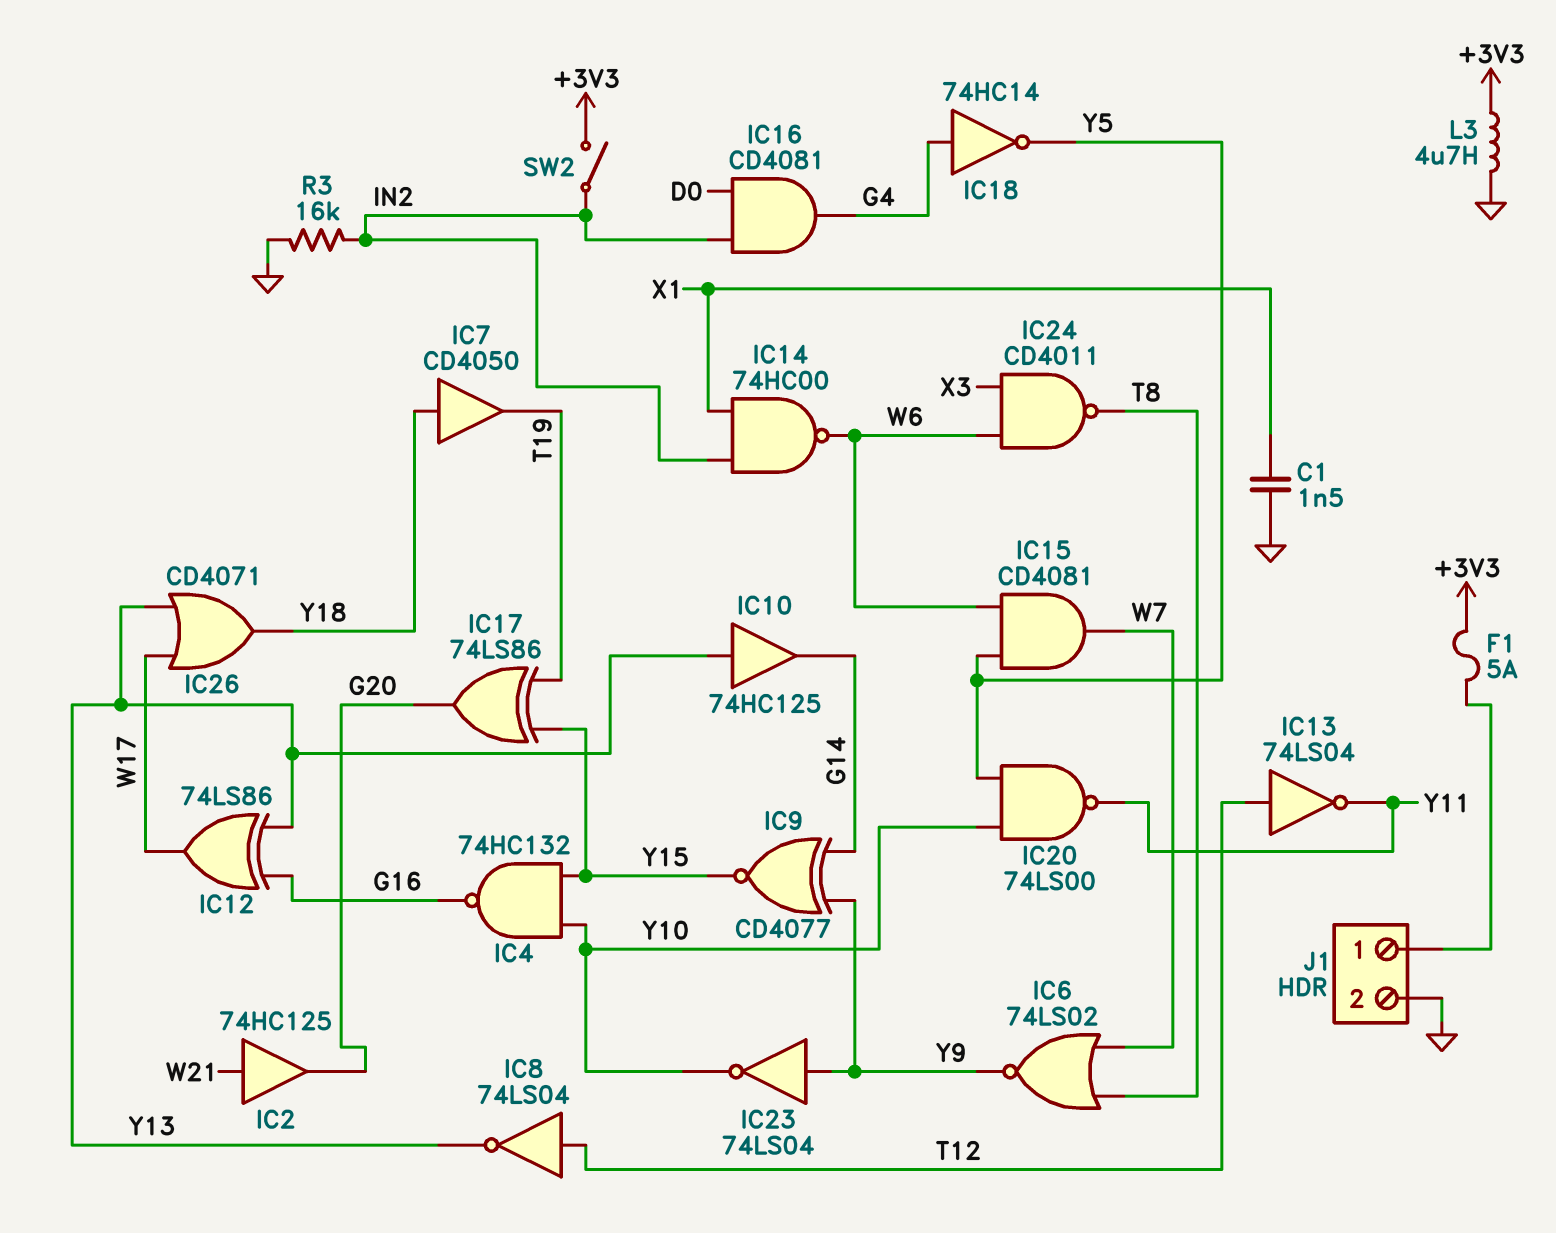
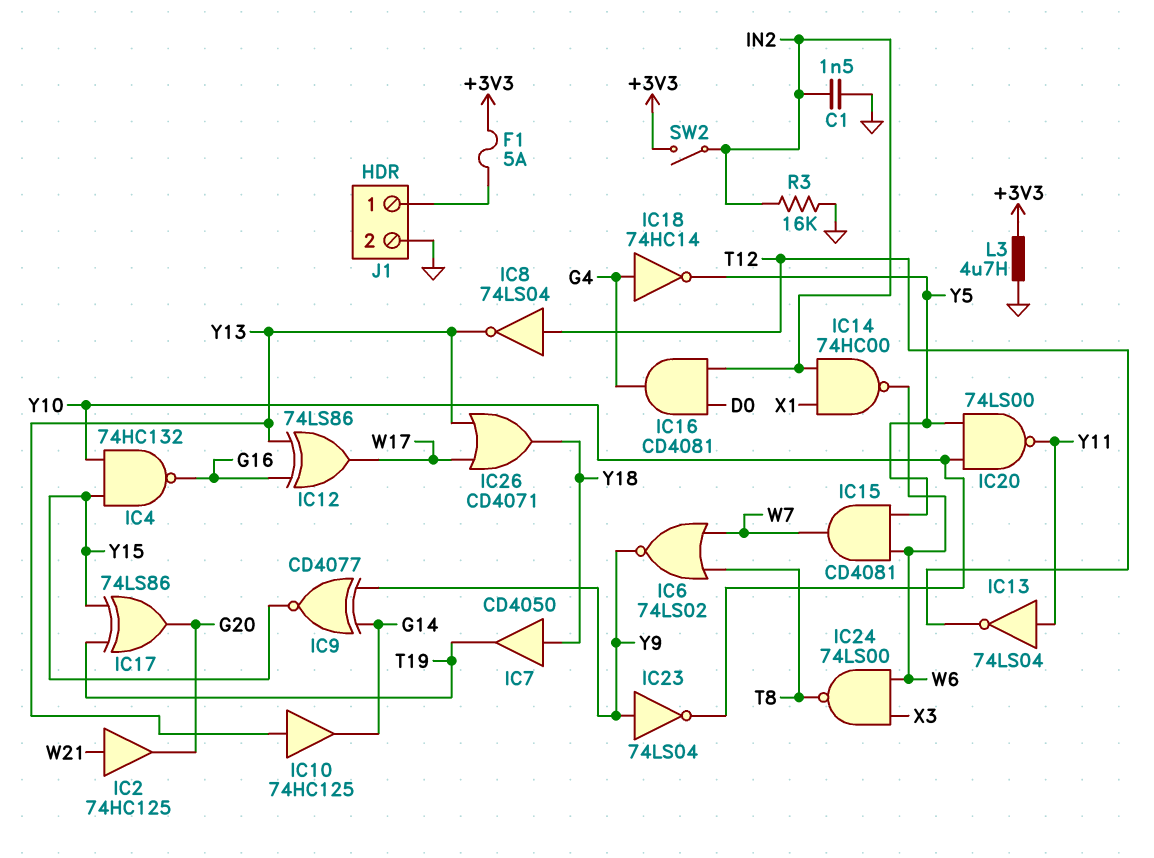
C1: 1.5nF (GND, X1) -> 1.5nF (GND, IN2)
IC13: NOT 74LS04 (in T12, out Y11) -> NOT 74LS04 (in Y11, out T12)
IC24: NAND CD4011 (in W6, in X3, out T8) -> NAND 74LS00 (in W6, in X3, out T8)

